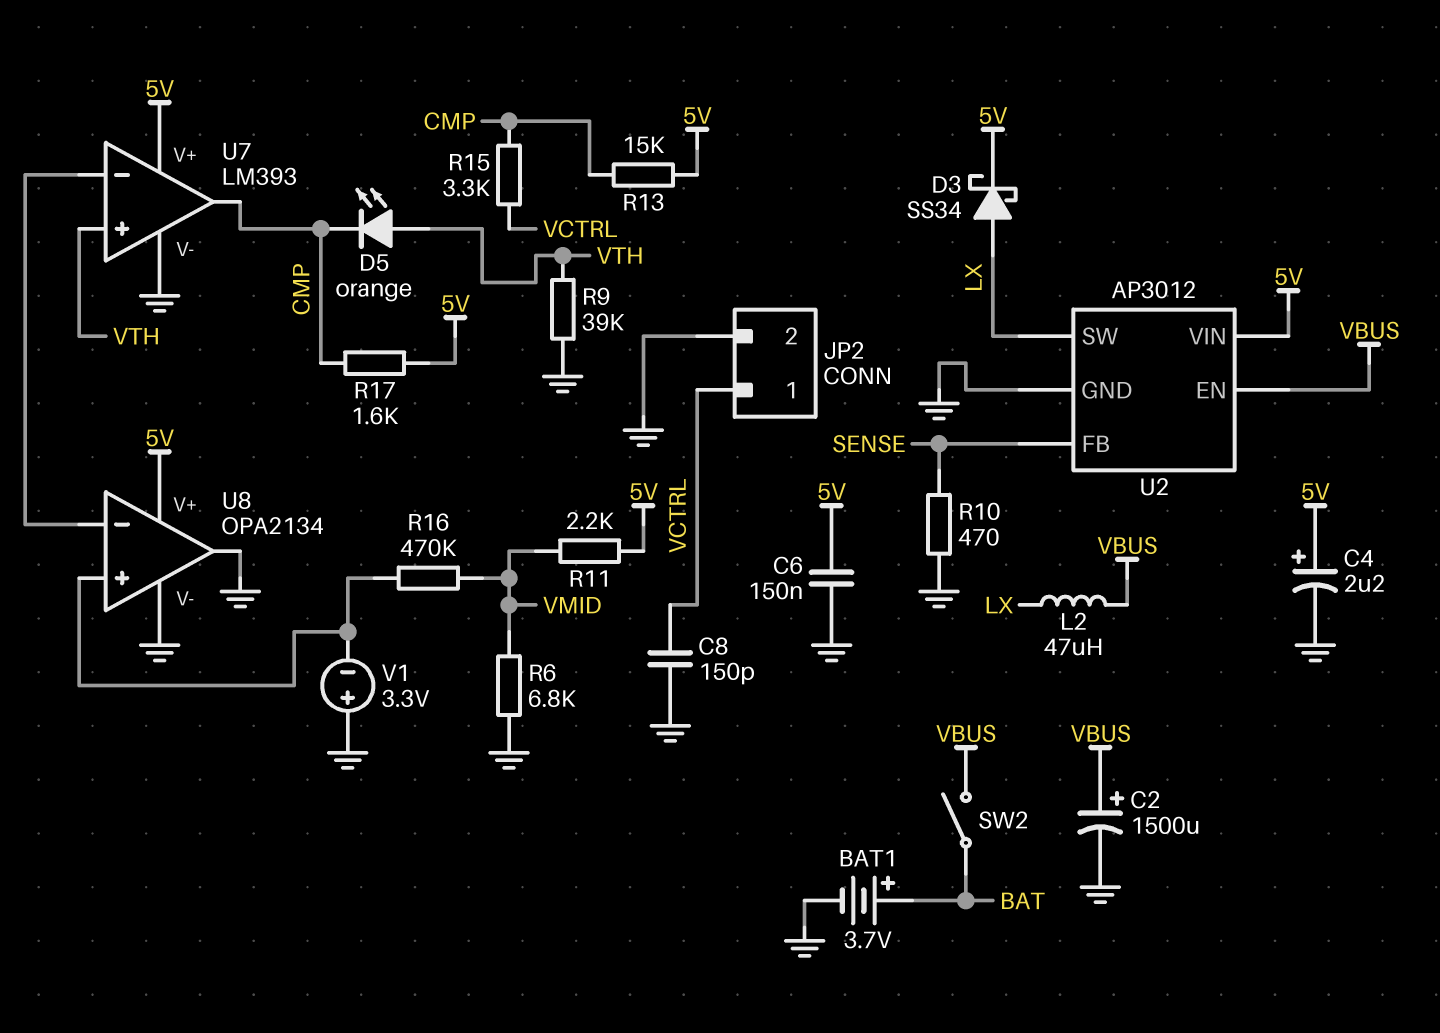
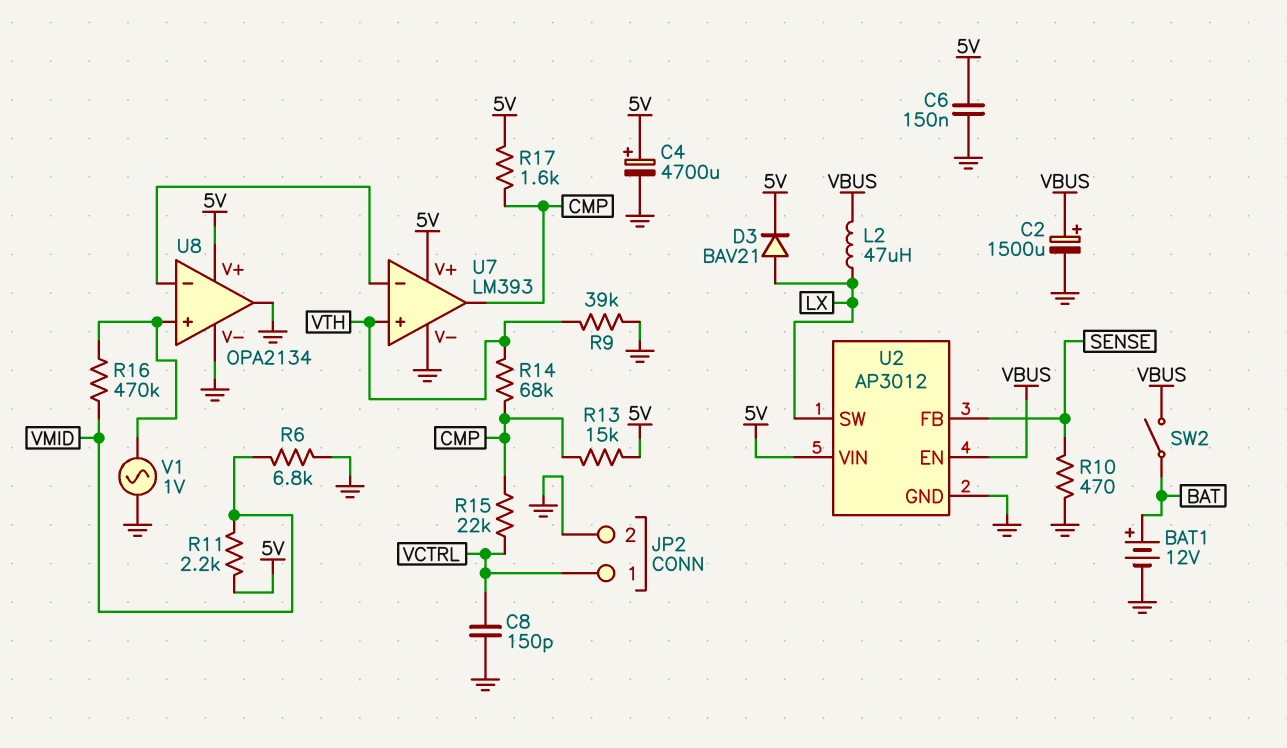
BAT1: 3.7V (plus BAT, minus GND) -> 12V (plus BAT, minus GND)
C4: 2.2uF (plus 5V, minus GND) -> 4700uF (plus 5V, minus GND)
D3: schottky SS34 (A LX, K 5V) -> diode BAV21 (A LX, K 5V)
D5: LED orange (A VTH, K CMP) -> none
R14: none -> 68k (CMP, VTH)
R15: 3.3k (CMP, VCTRL) -> 22k (CMP, VCTRL)
V1: 3.3V (plus GND, minus U8/in+) -> AC 1V (GND, U8/in+)

